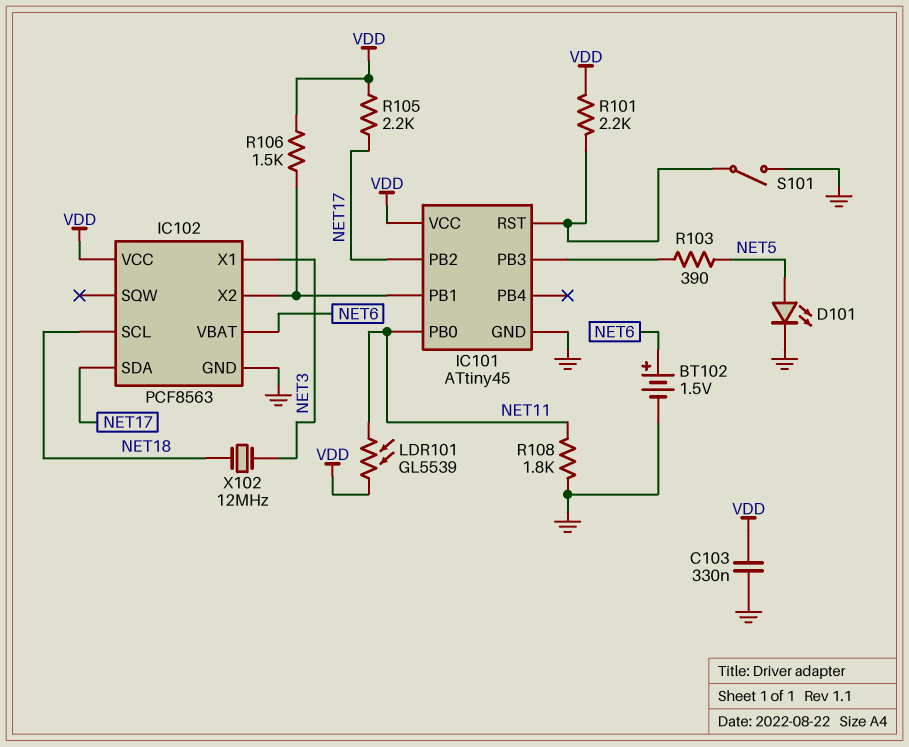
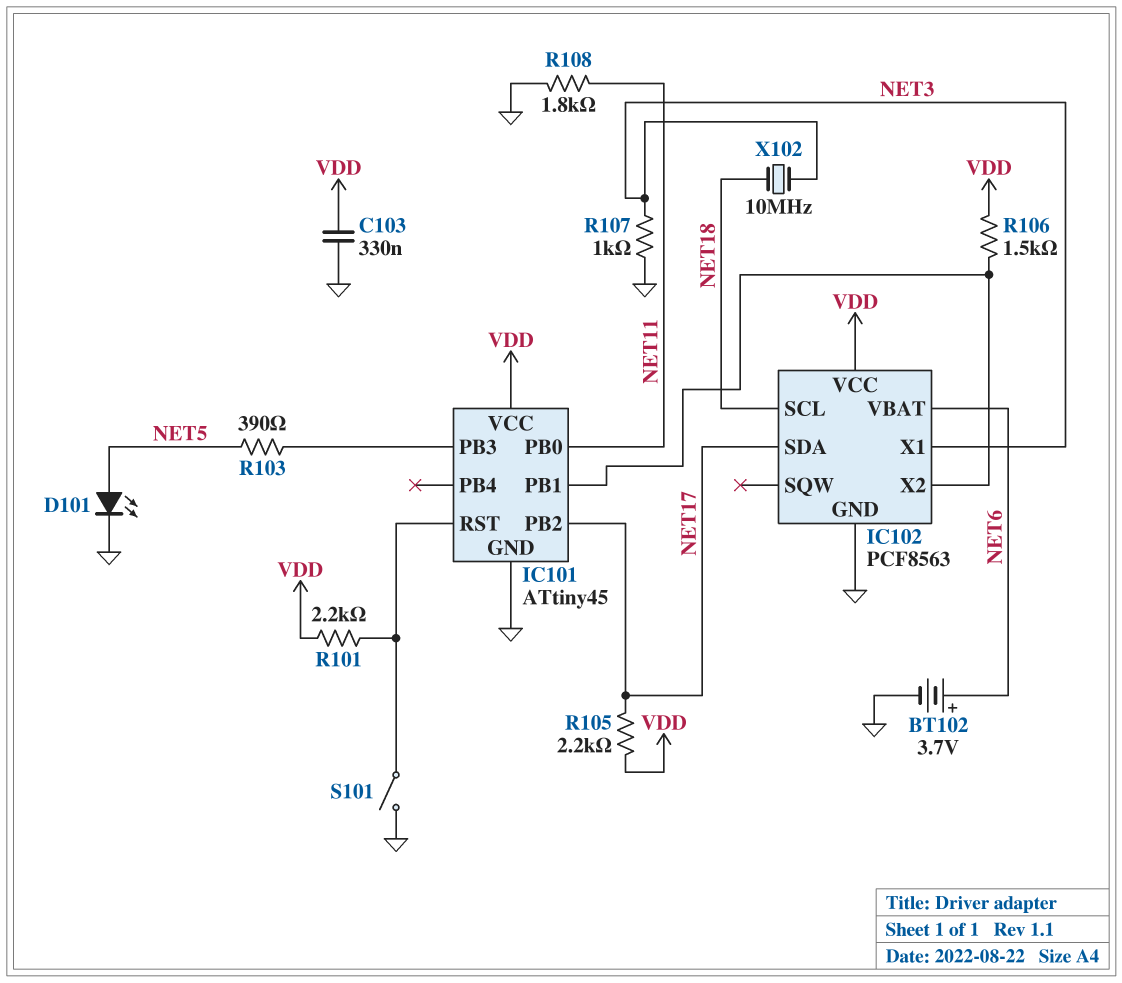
BT102: 1.5V (plus NET6, minus GND) -> 3.7V (plus NET6, minus GND)
LDR101: GL5539 (NET11, VDD) -> none
R107: none -> 1k (GND, NET3)
X102: 12MHz (NET3, NET18) -> 10MHz (NET3, NET18)

